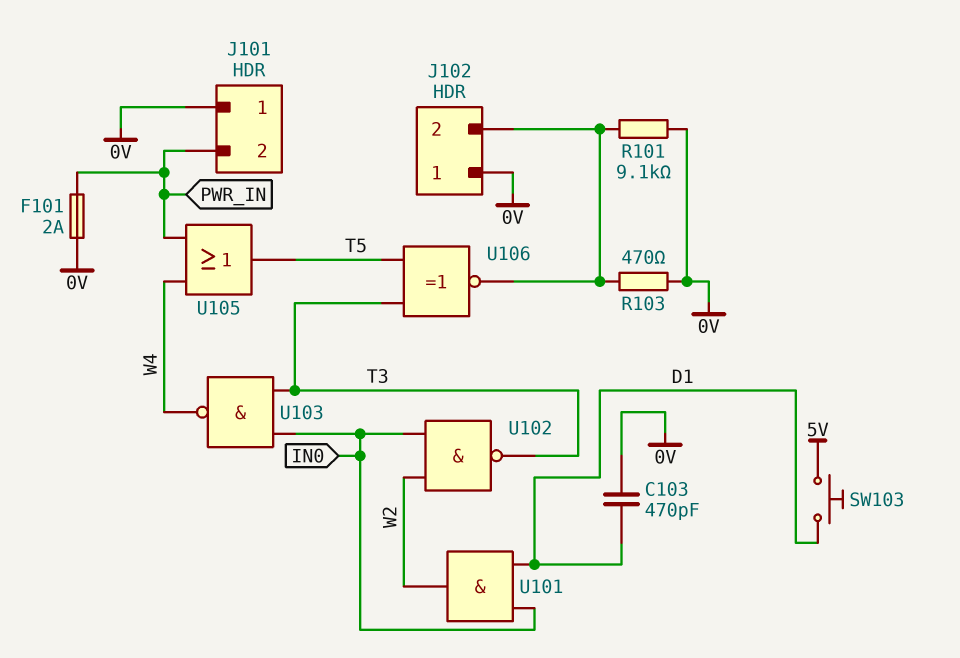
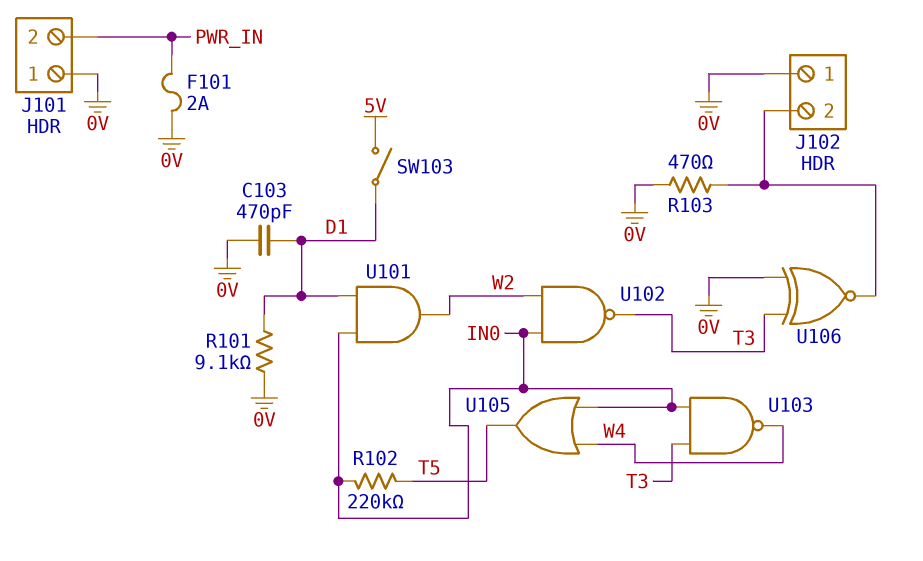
R101: 9.1k (0V, J102/2) -> 9.1k (0V, D1)
R102: none -> 220k (IN0, T5)
SW103: button (5V, D1) -> switch (5V, D1)
U105: OR (in PWR_IN, in W4, out T5) -> OR (in IN0, in W4, out T5)
U106: XNOR (in T3, in T5, out J102/2) -> XNOR (in 0V, in T3, out J102/2)

